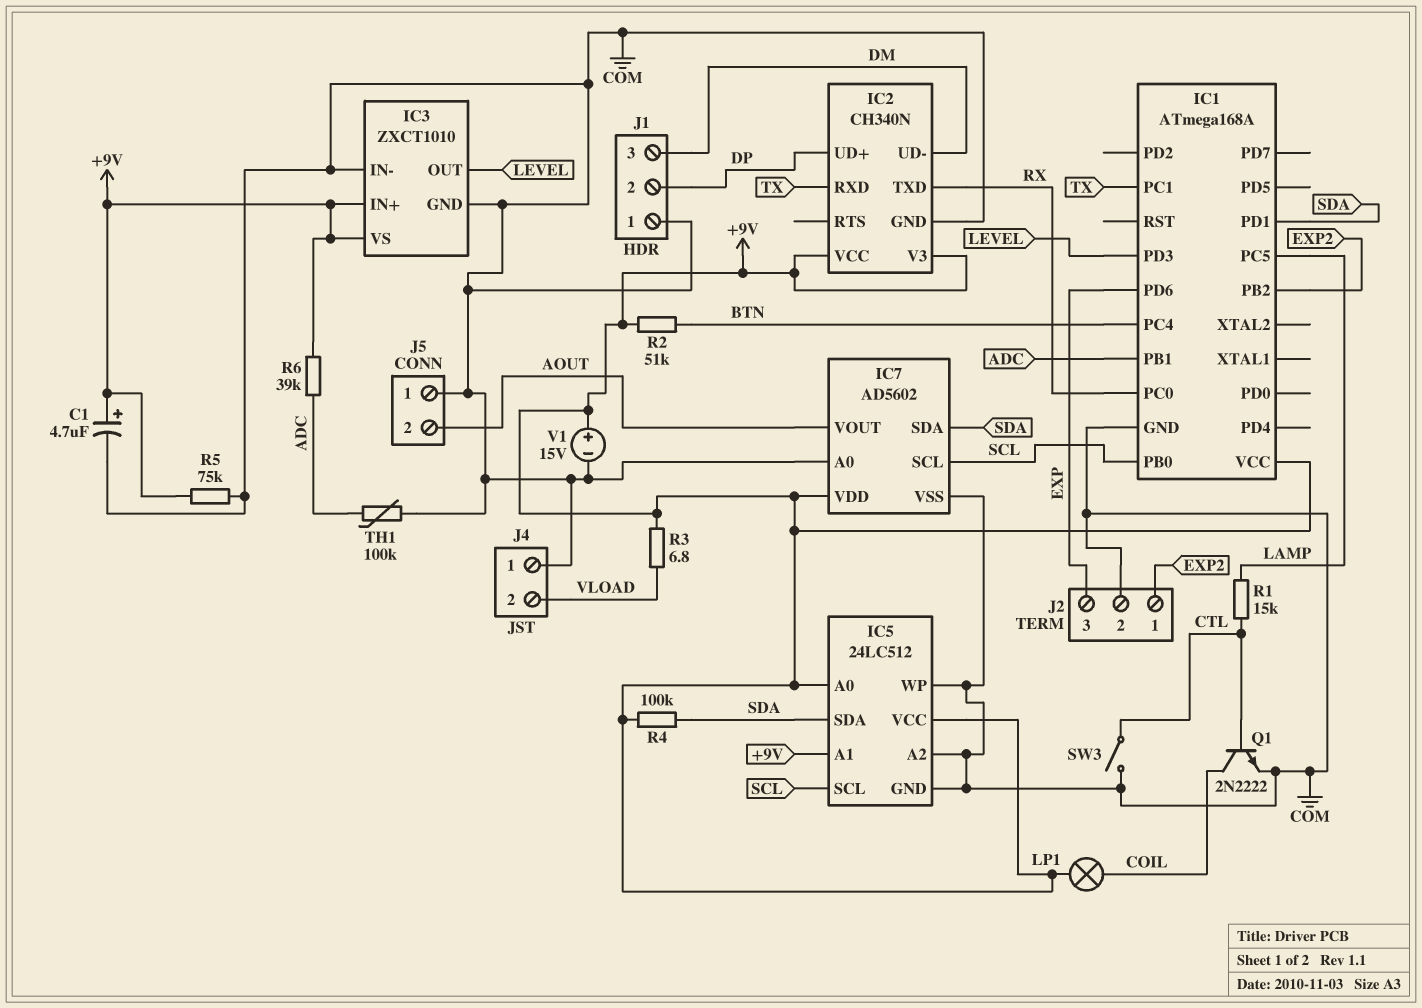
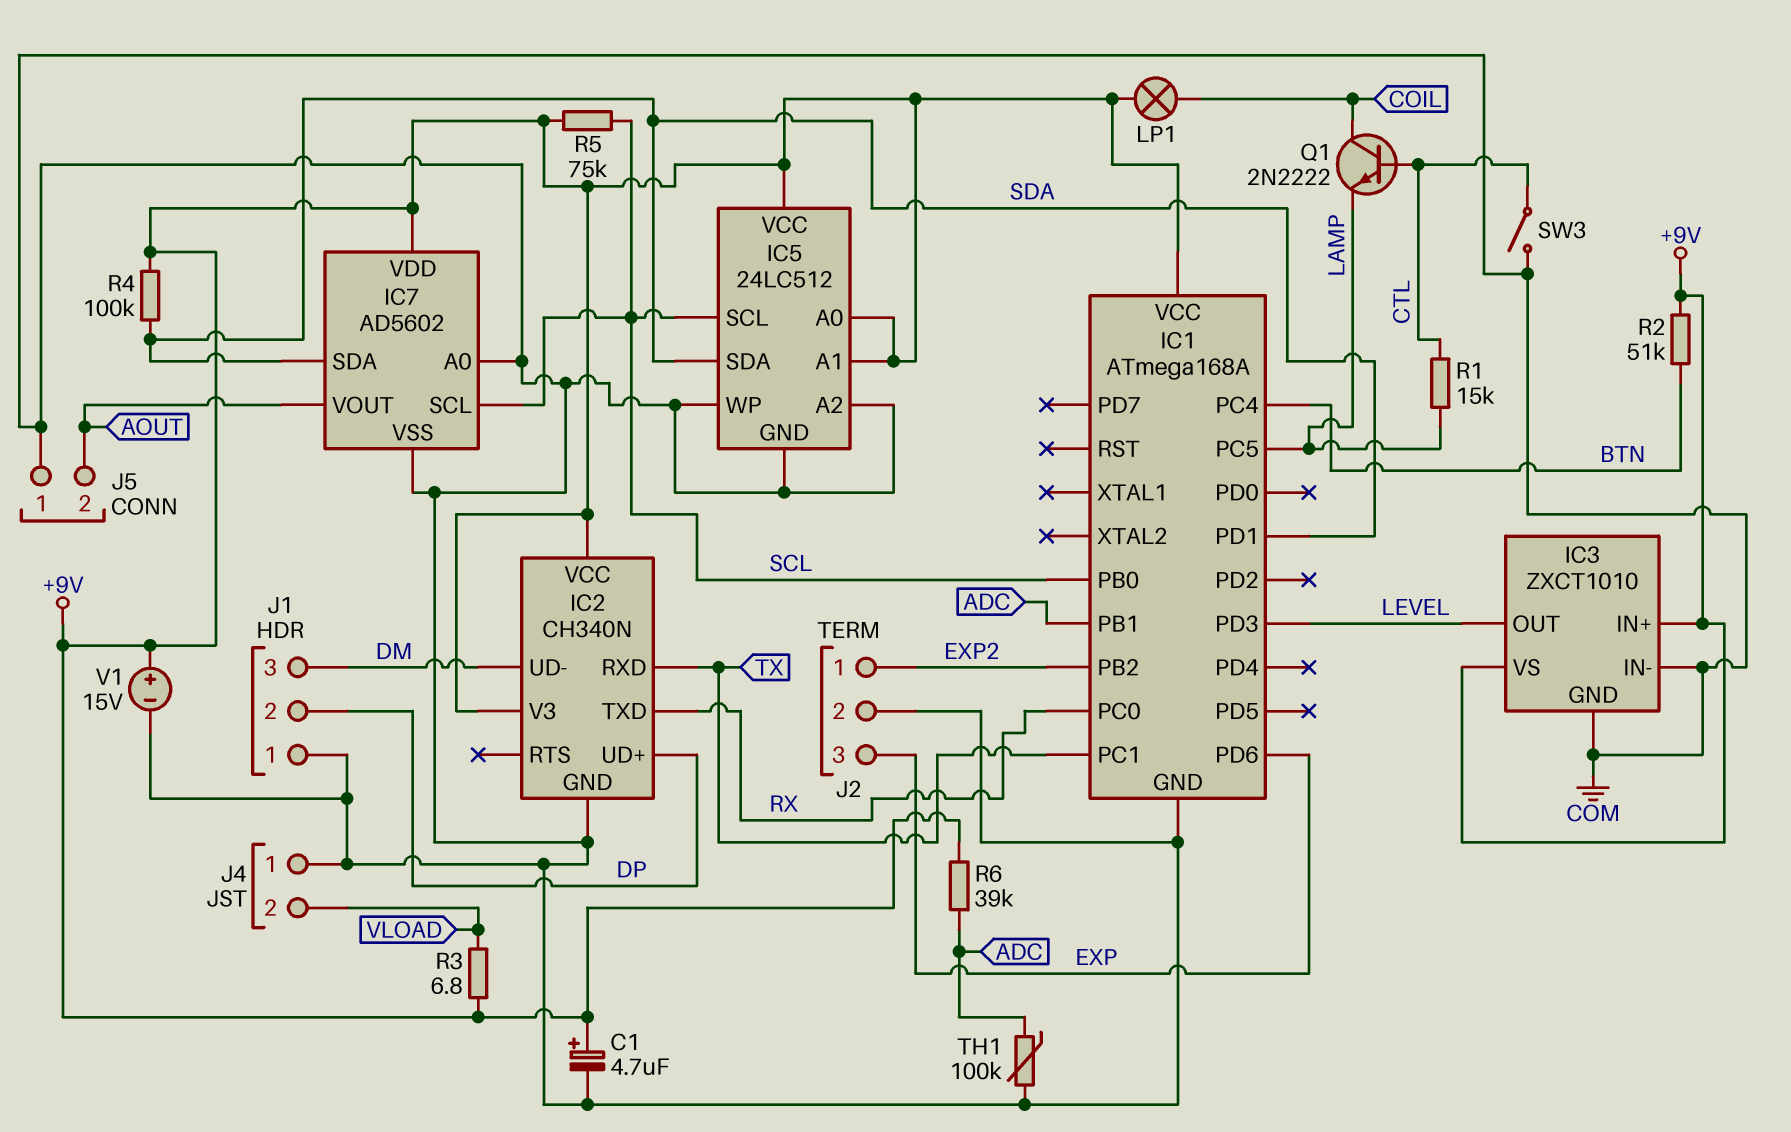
Q1: NPN 2N2222 (B CTL, C COIL, E COM) -> NPN 2N2222 (B CTL, C COIL, E LAMP)
R5: 75k (+9V, COM) -> 75k (+9V, SCL)

